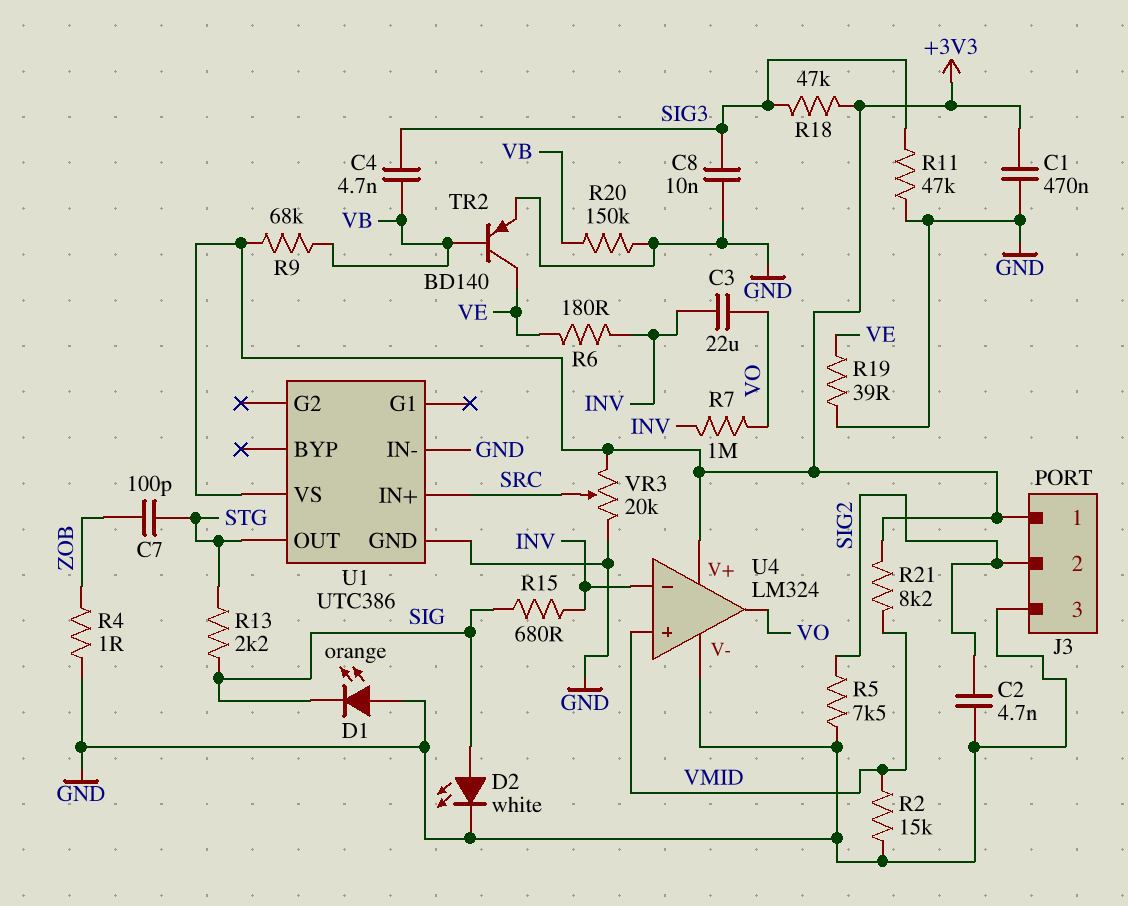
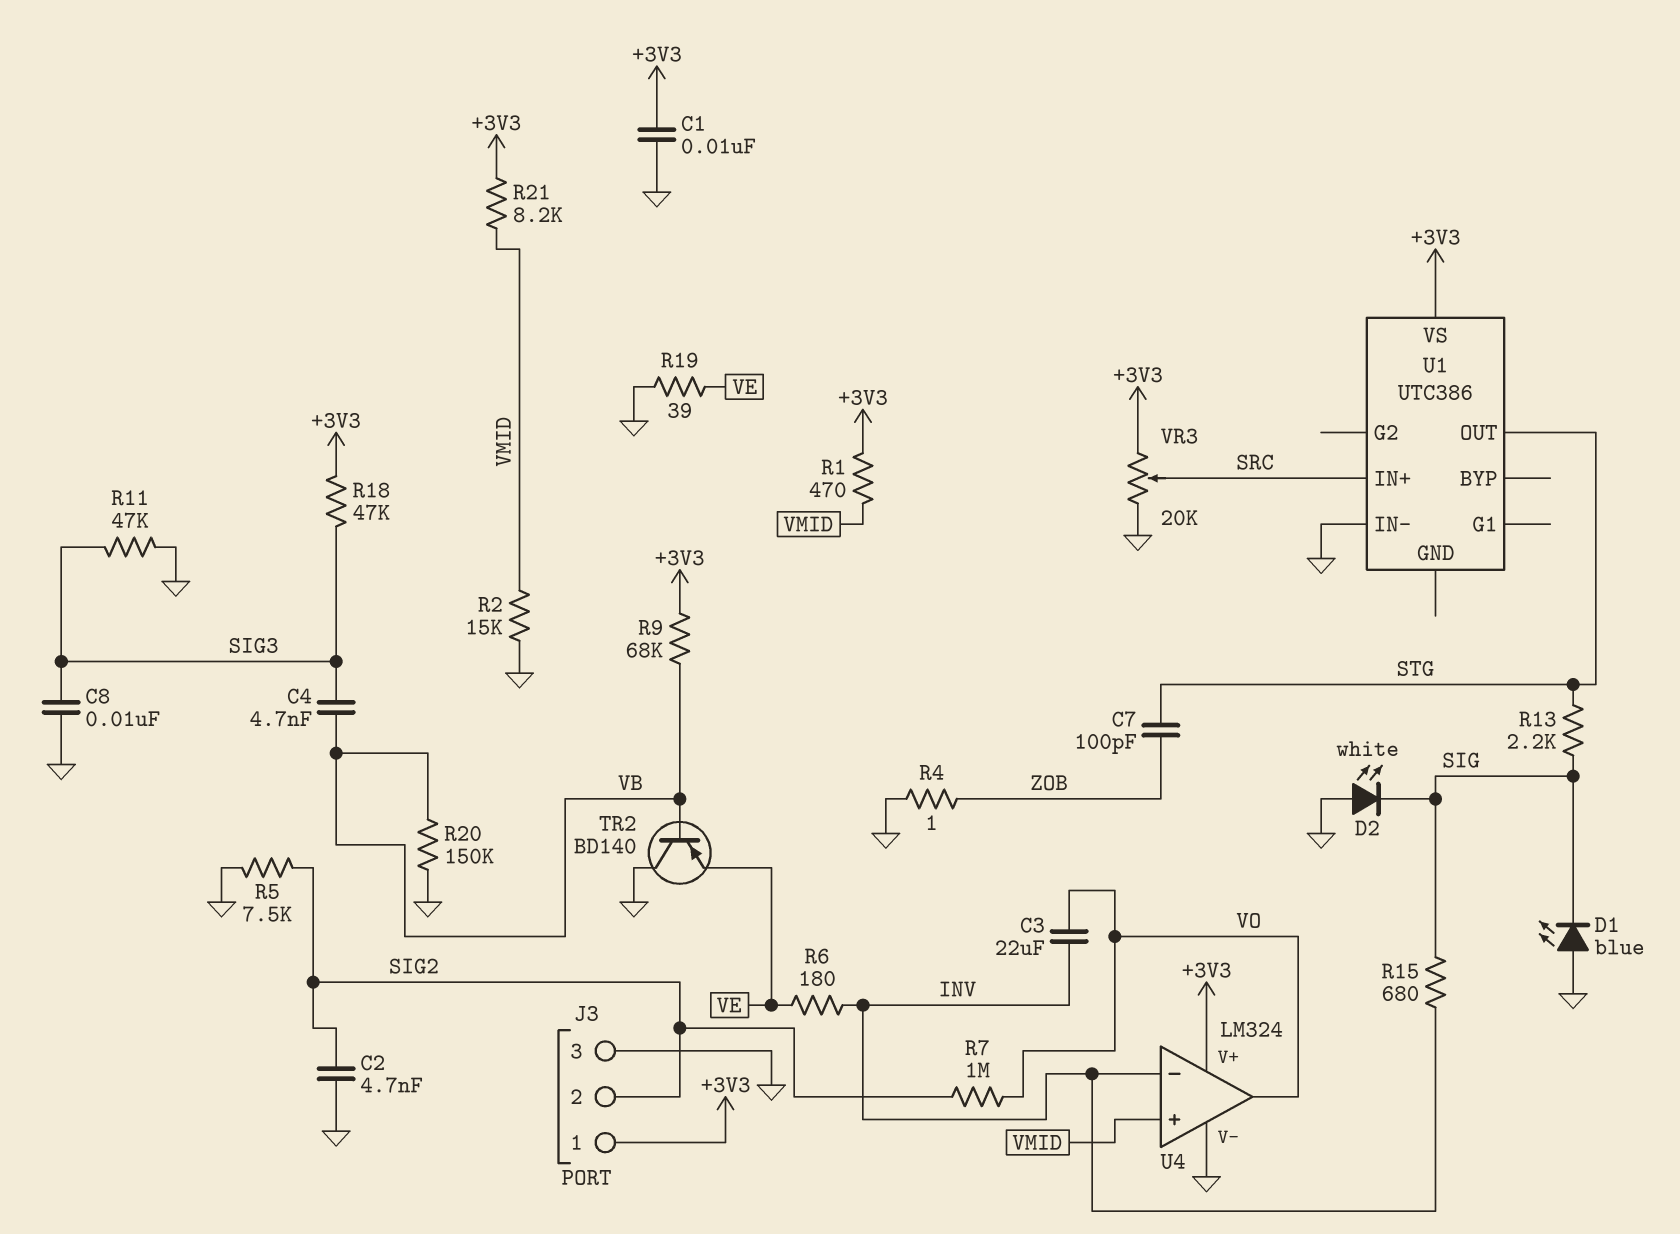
C1: 470nF (+3V3, GND) -> 10nF (+3V3, GND)
D1: LED orange (A GND, K SIG) -> LED blue (A GND, K SIG)
D2: LED white (A SIG, K GND) -> LED white (A GND, K SIG)
R1: none -> 470 (+3V3, VMID)
R7: 1M (INV, VO) -> 1M (SIG2, VO)
TR2: PNP BD140 (B VB, C VE, E GND) -> PNP BD140 (B VB, C GND, E VE)
U1 pin GND: GND -> none

